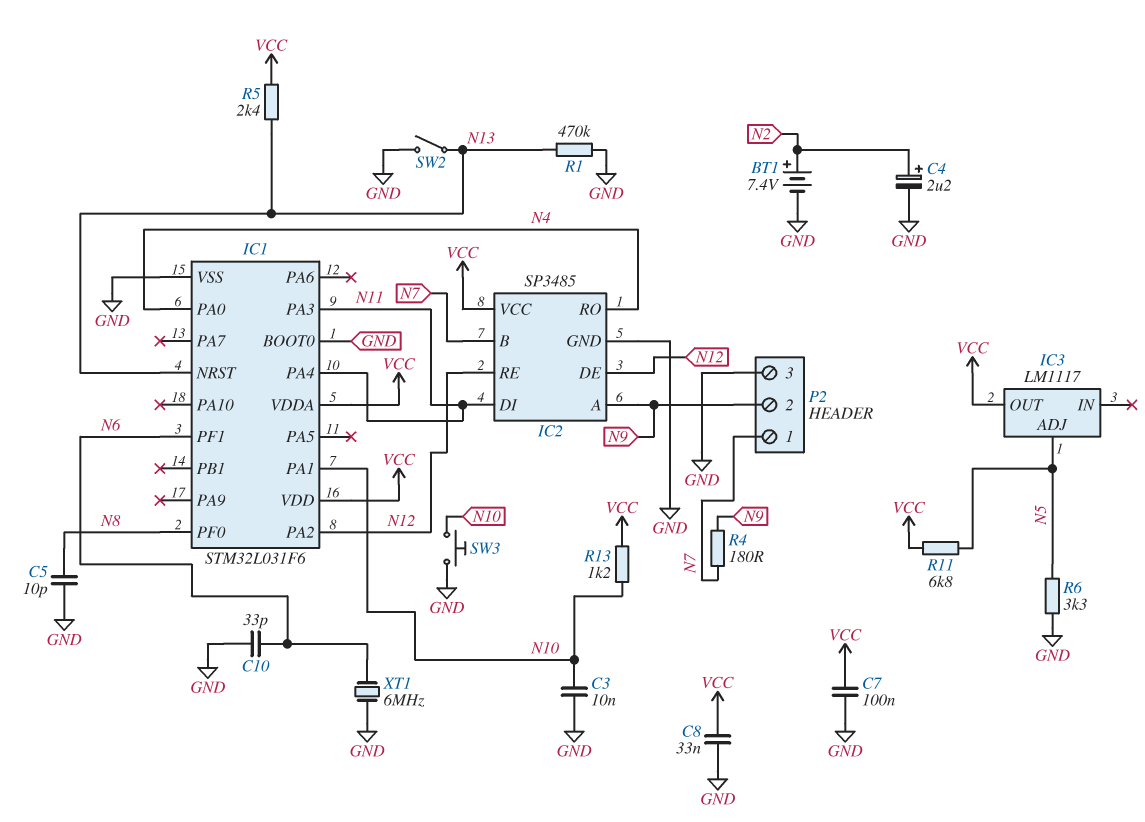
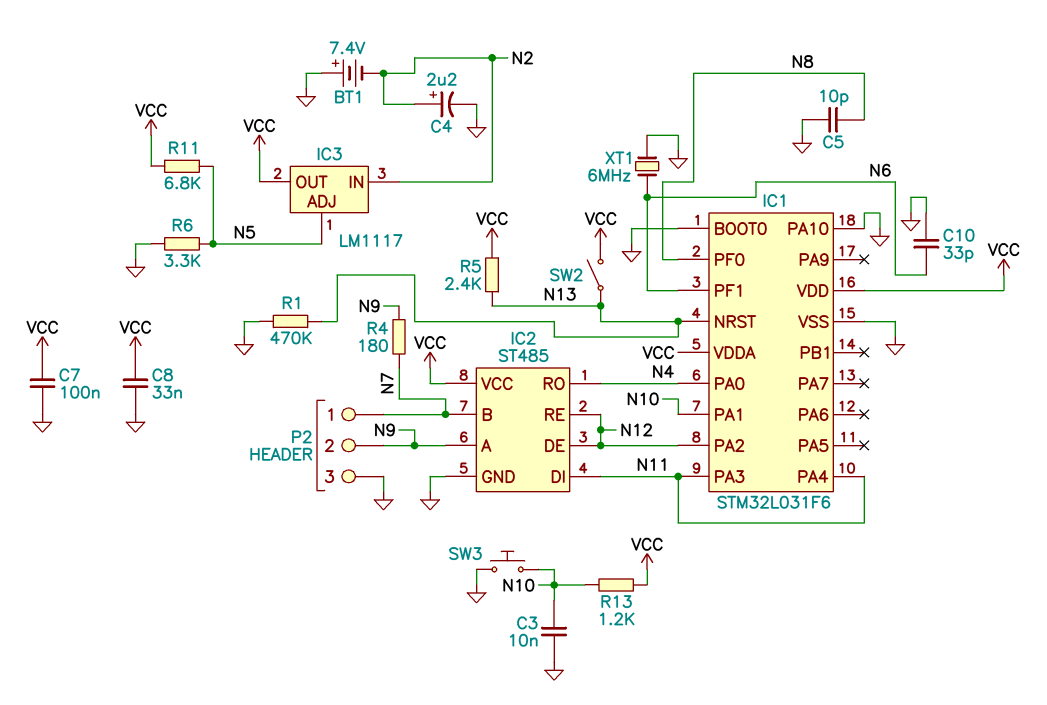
BT1: 7.4V (plus N2, minus GND) -> 7.4V (plus GND, minus N2)
IC1 pin PA10: none -> GND
IC2: SP3485 -> ST485
IC3 pin IN: none -> N2
SW2: switch (GND, N13) -> switch (N13, VCC)

